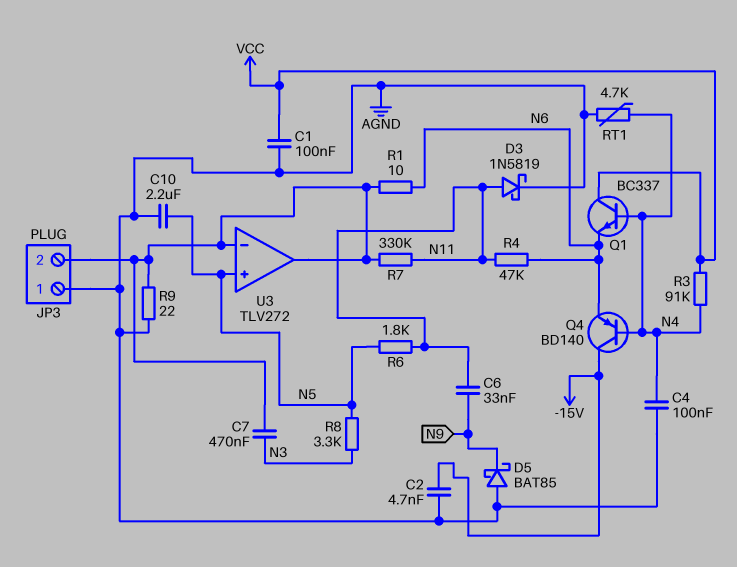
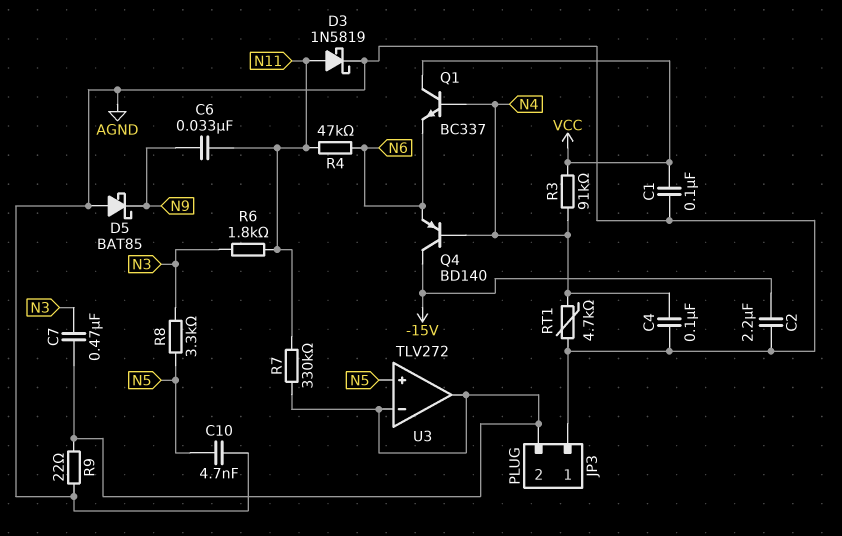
C2: 4.7nF (-15V, AGND) -> 2.2uF (-15V, AGND)
C10: 2.2uF (AGND, N5) -> 4.7nF (AGND, N5)
R1: 10 (JP3/2, N6) -> none
R6: 1.8k (N5, N11) -> 1.8k (N3, N11)

